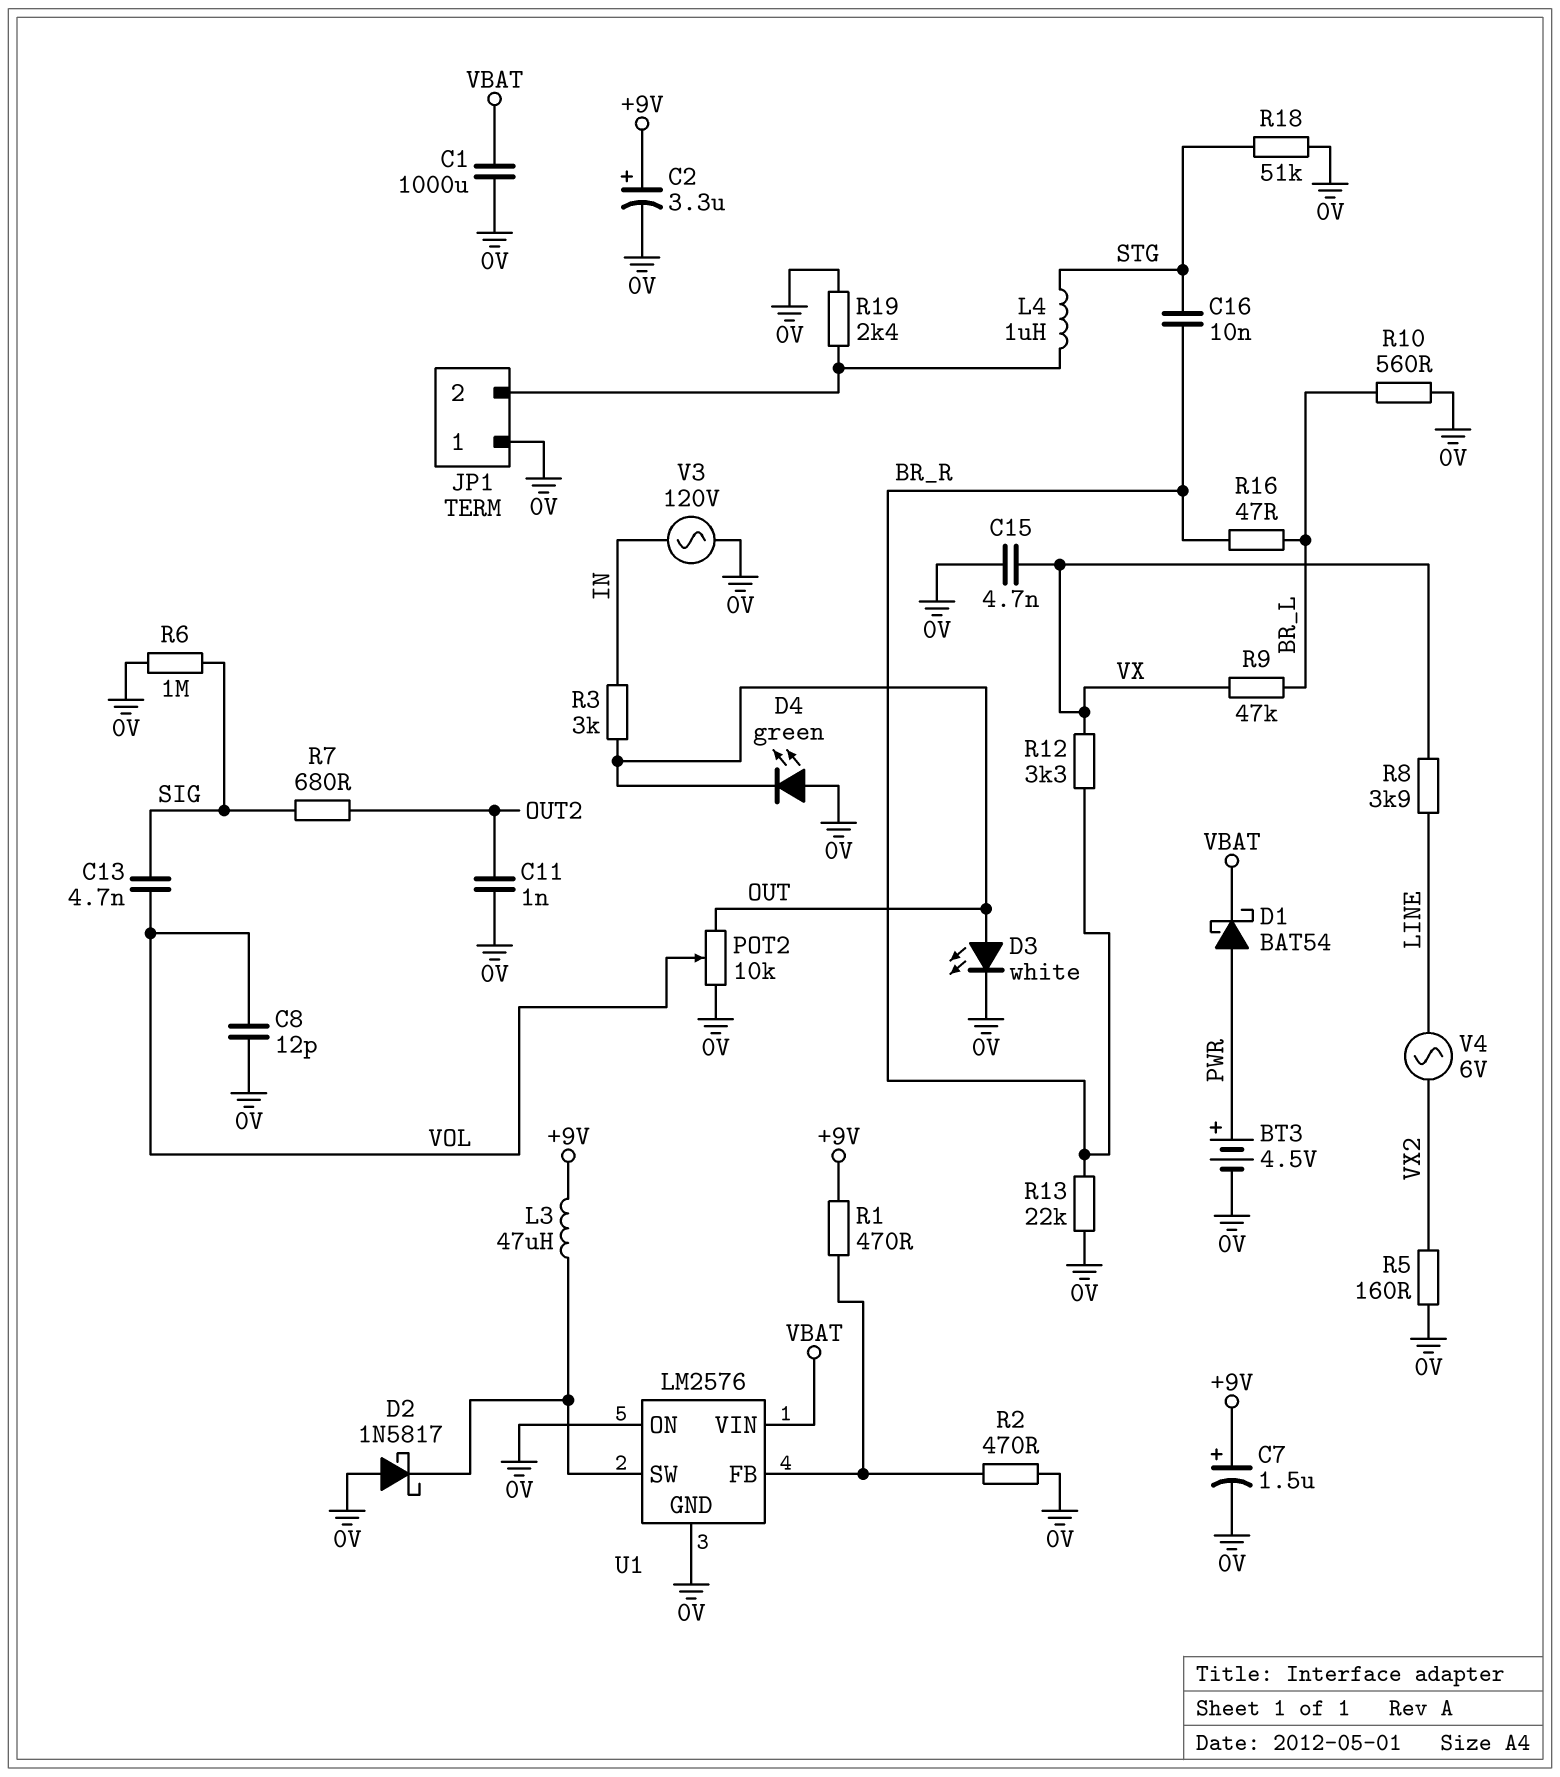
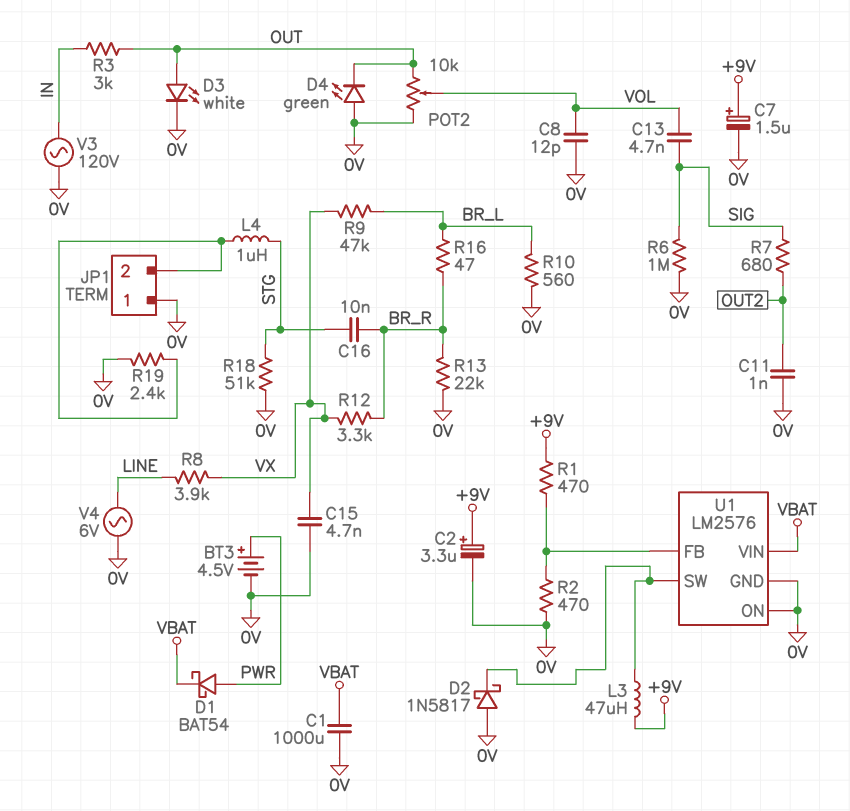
R5: 160 (0V, VX2) -> none
V4: AC 6V (LINE, VX2) -> AC 6V (0V, LINE)

